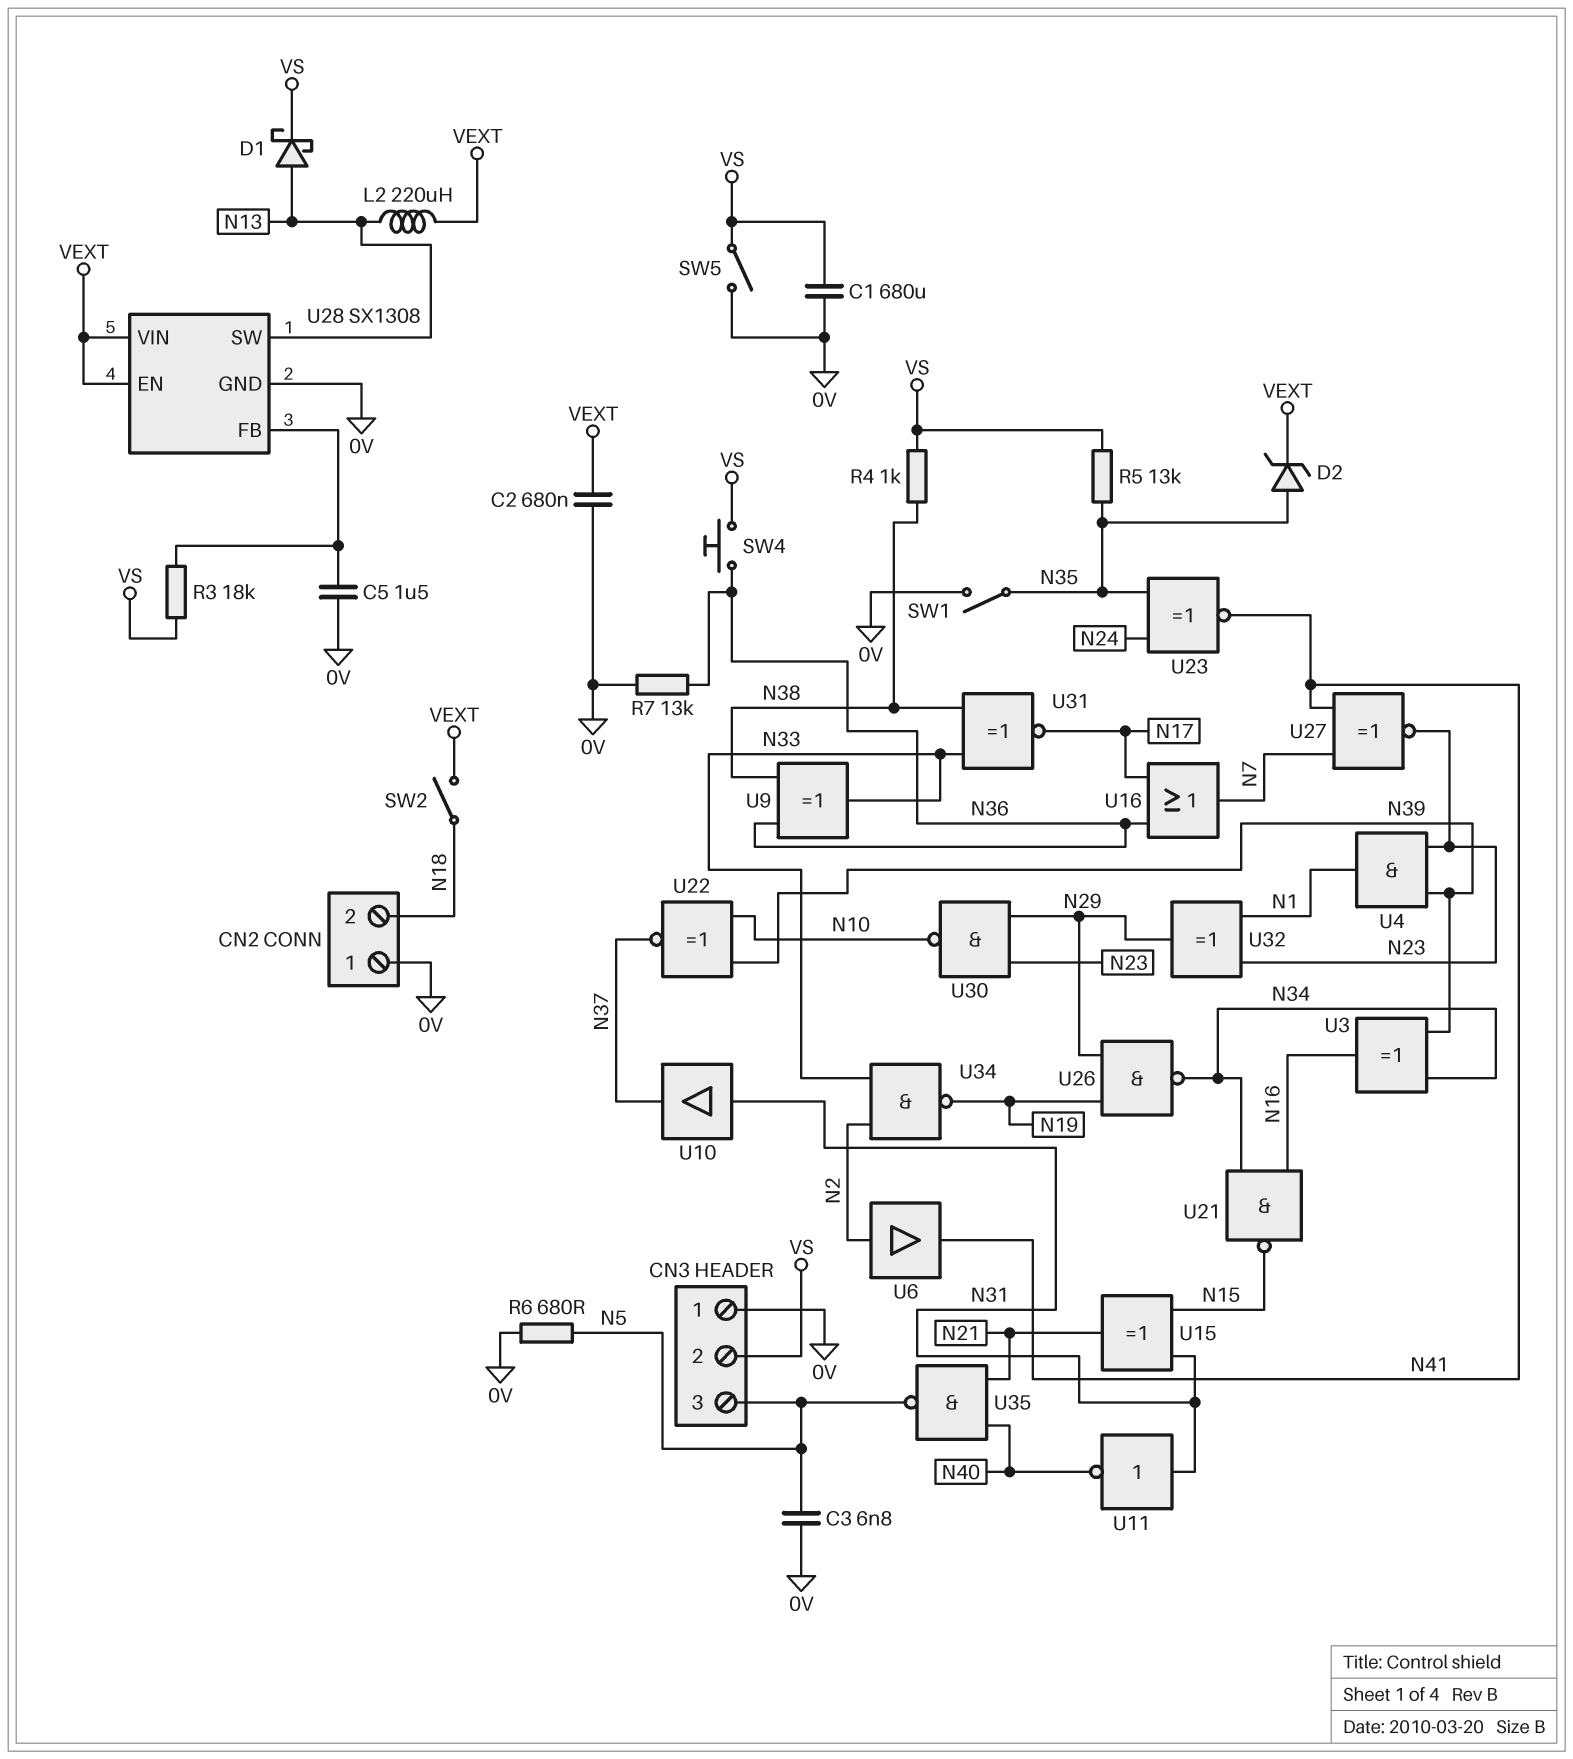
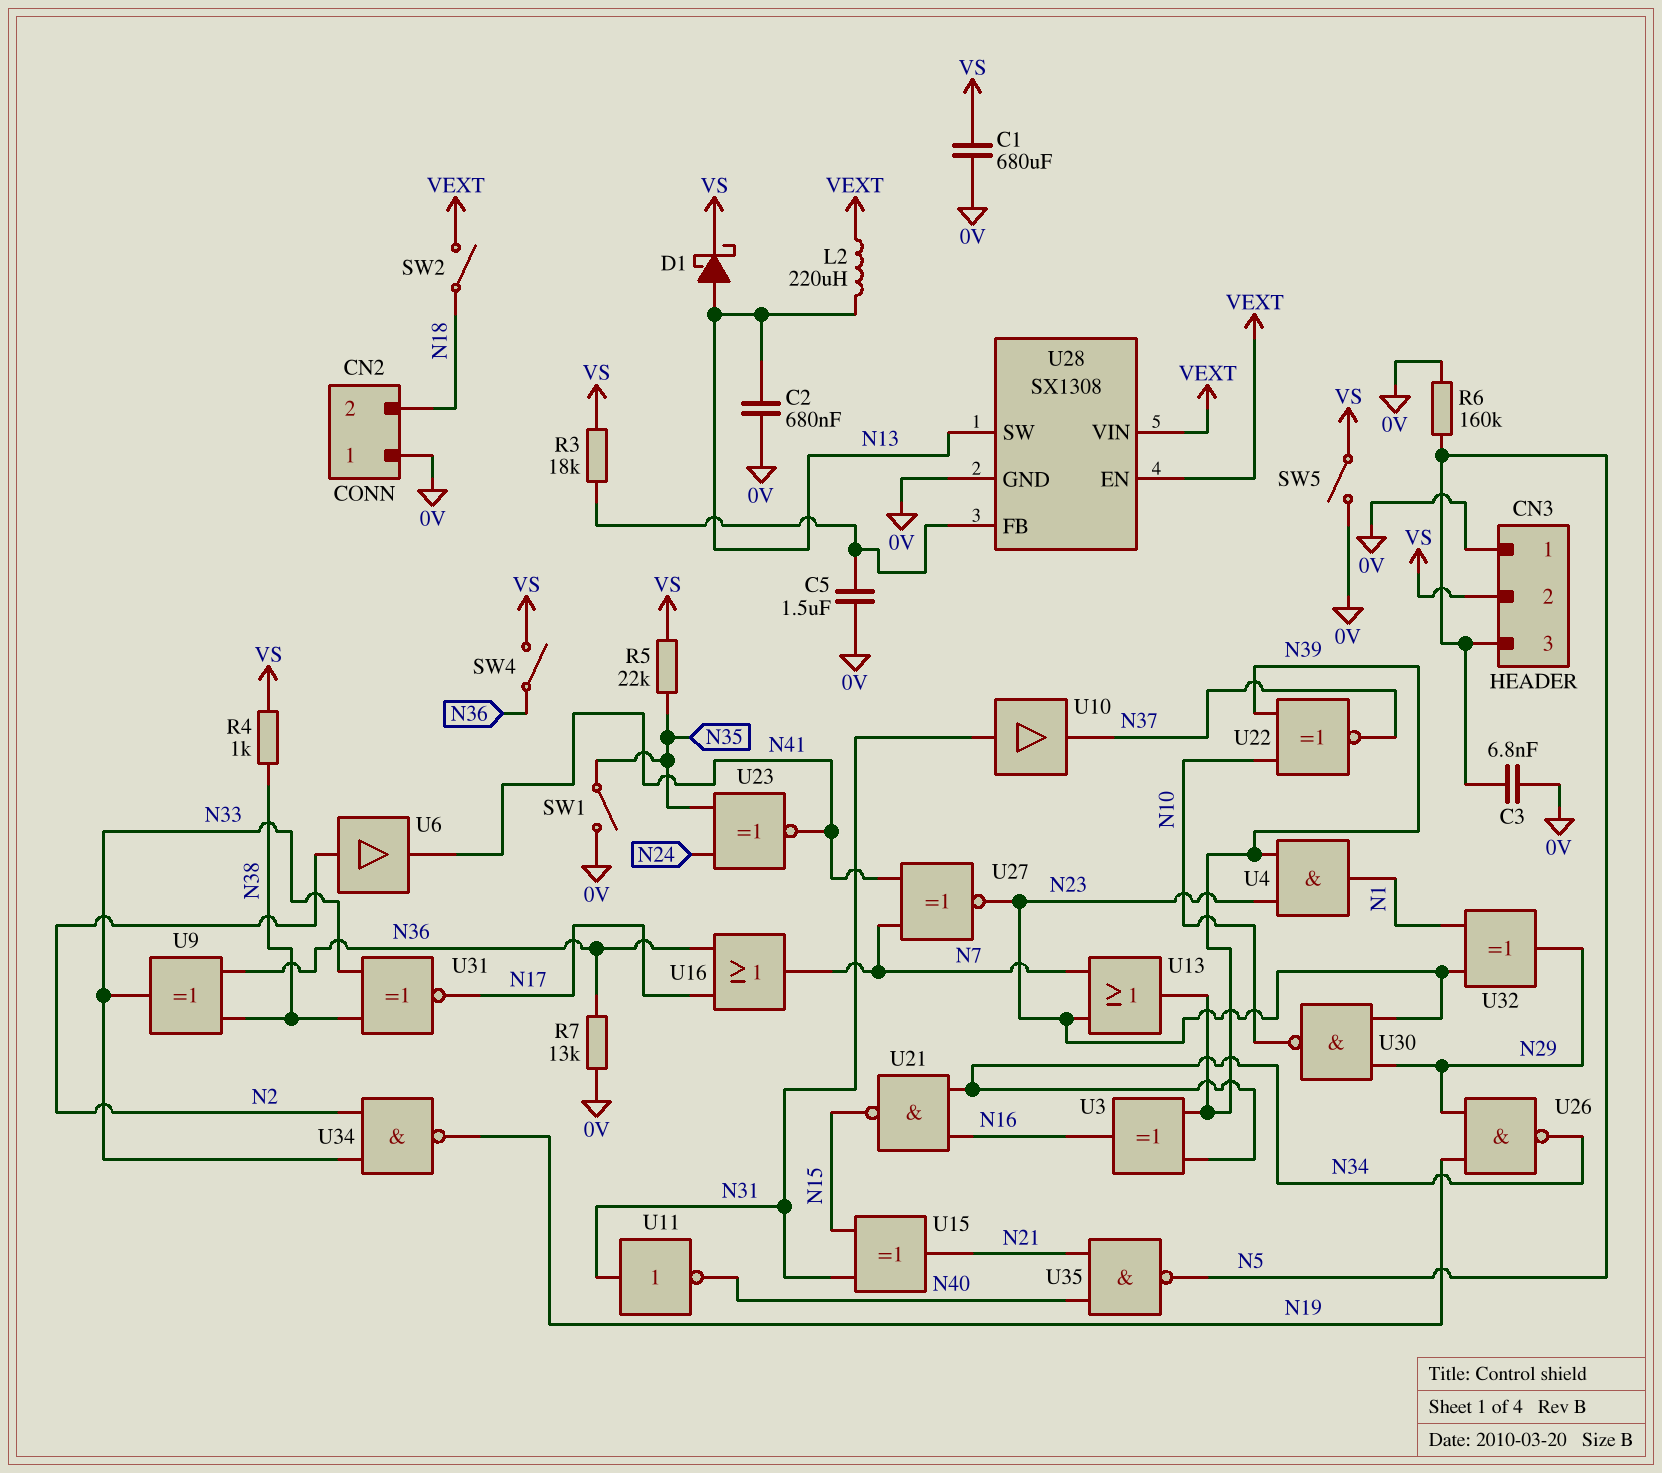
C2: 680nF (0V, VEXT) -> 680nF (0V, N13)
D2: zener (A N35, K VEXT) -> none
R5: 13k (N35, VS) -> 22k (N35, VS)
R6: 680 (0V, N5) -> 160k (0V, N5)
SW4: button (N36, VS) -> switch (N36, VS)
U13: none -> OR (in N7, in N23, out N39)

